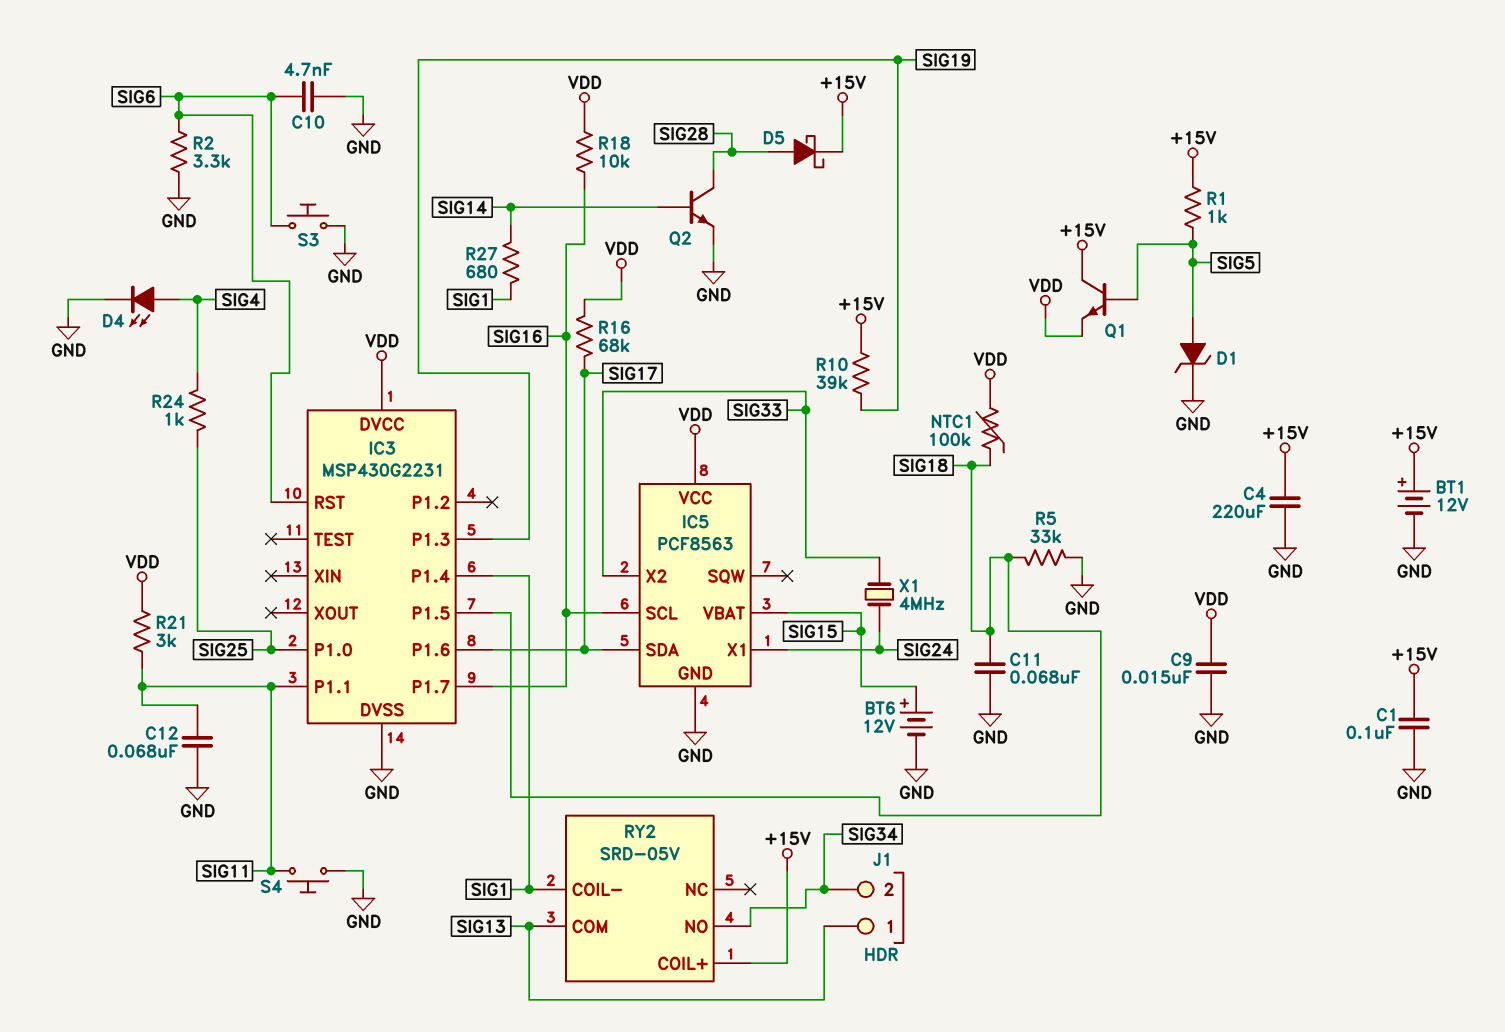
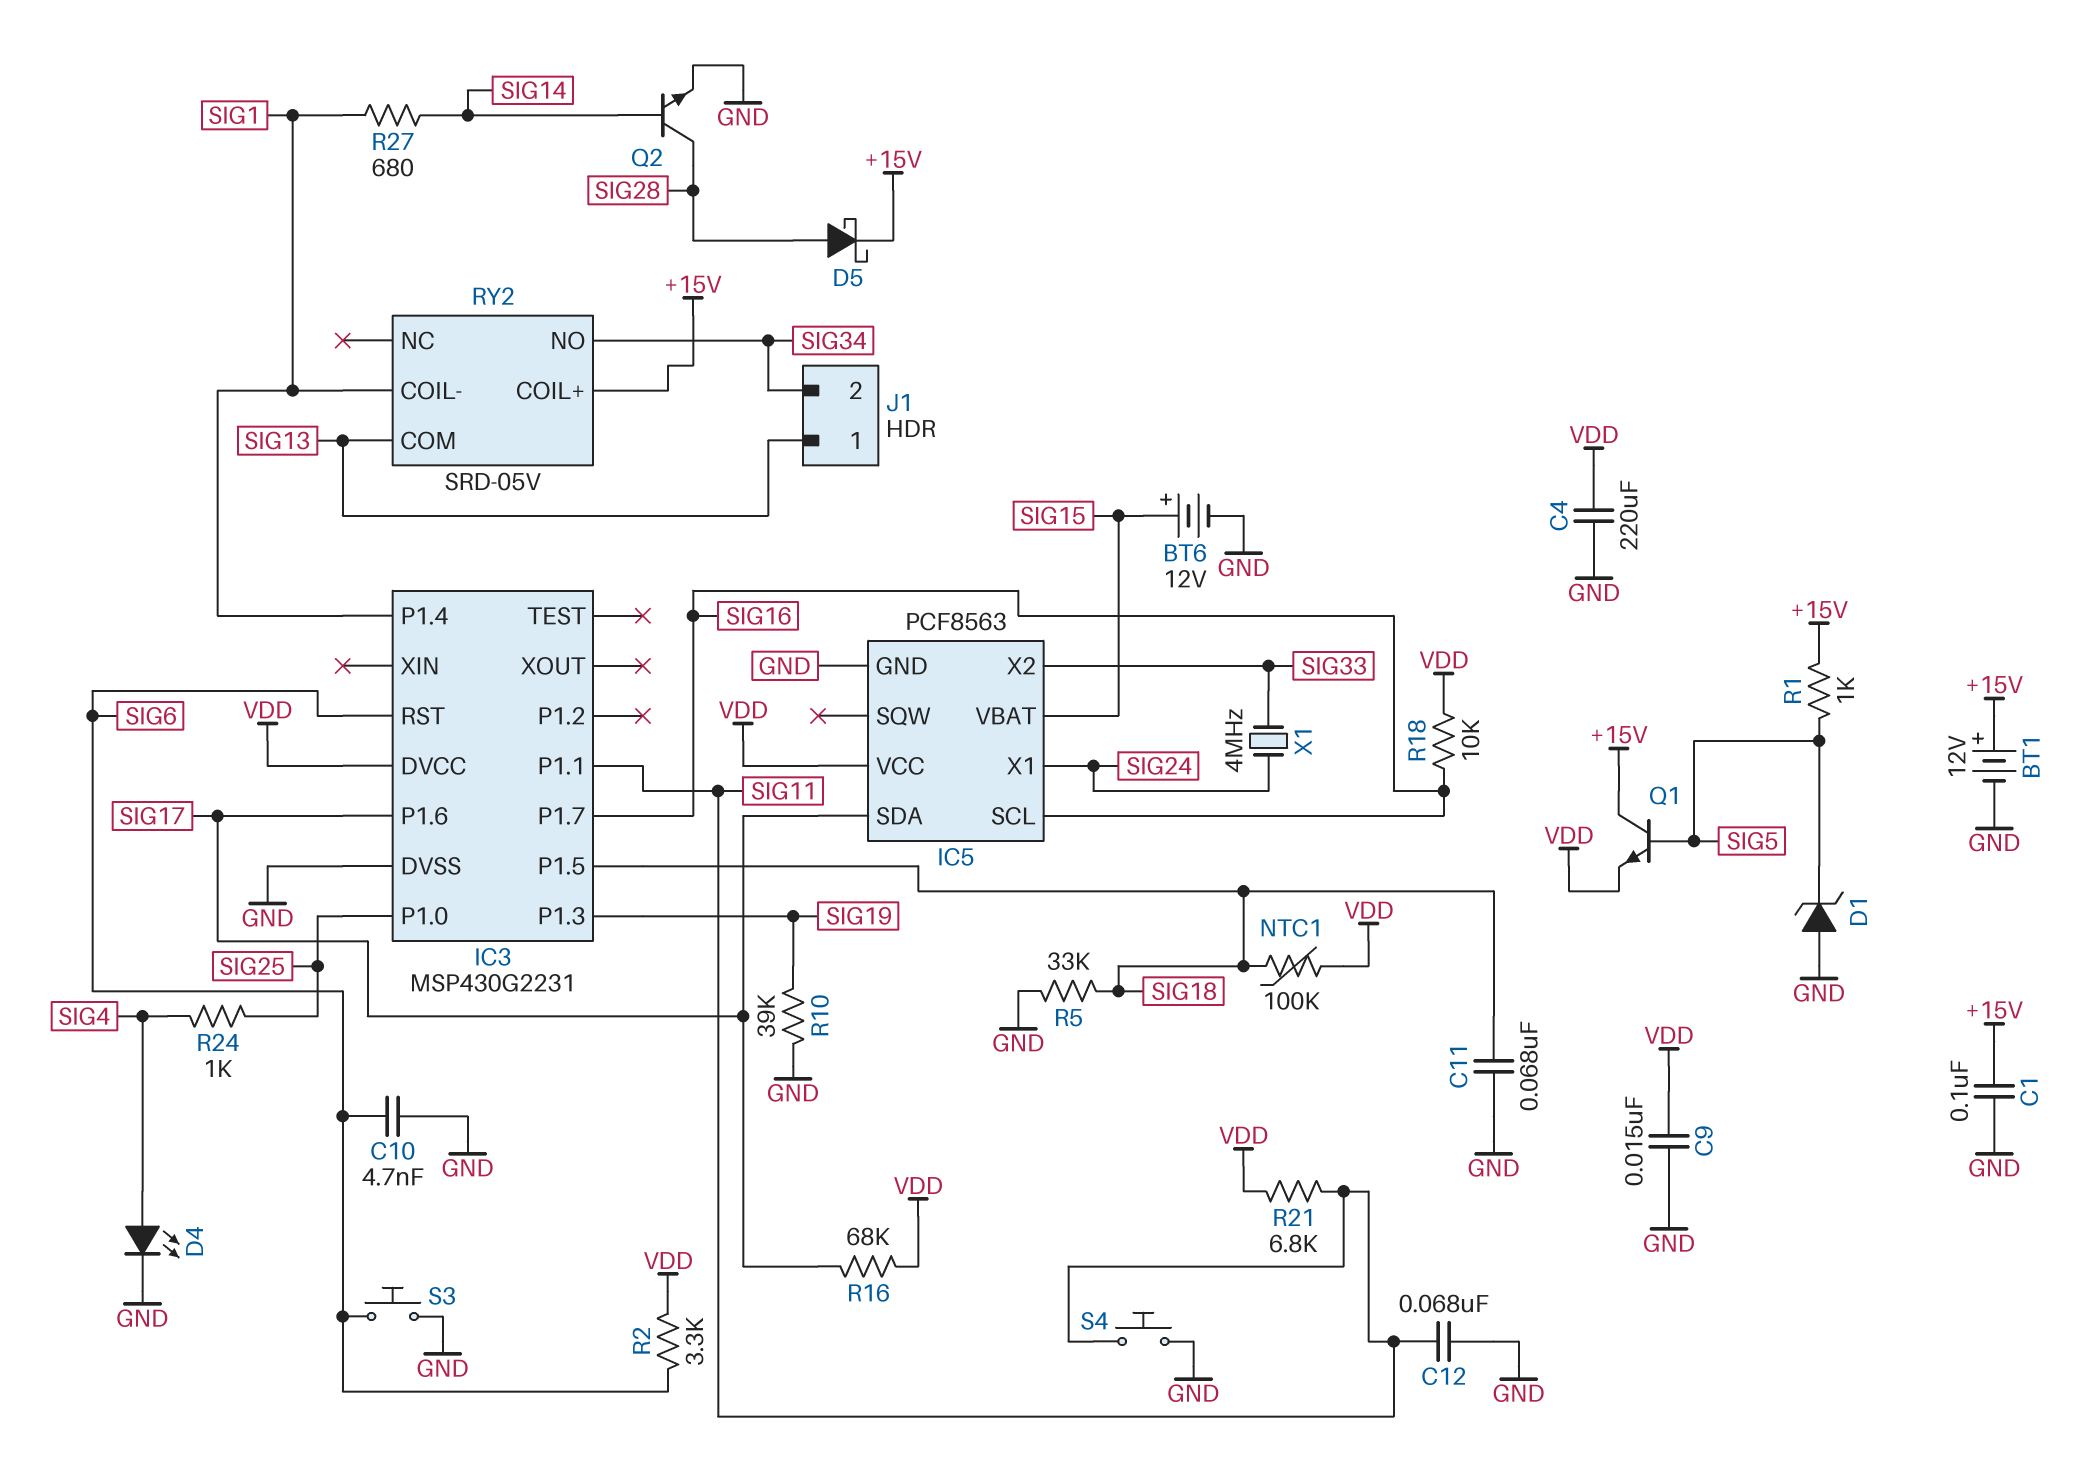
C4: 220uF (+15V, GND) -> 220uF (GND, VDD)
D1: zener (A SIG5, K GND) -> zener (A GND, K SIG5)
R2: 3.3k (GND, SIG6) -> 3.3k (SIG6, VDD)
R10: 39k (+15V, SIG19) -> 39k (GND, SIG19)
R21: 3k (SIG11, VDD) -> 6.8k (SIG11, VDD)

